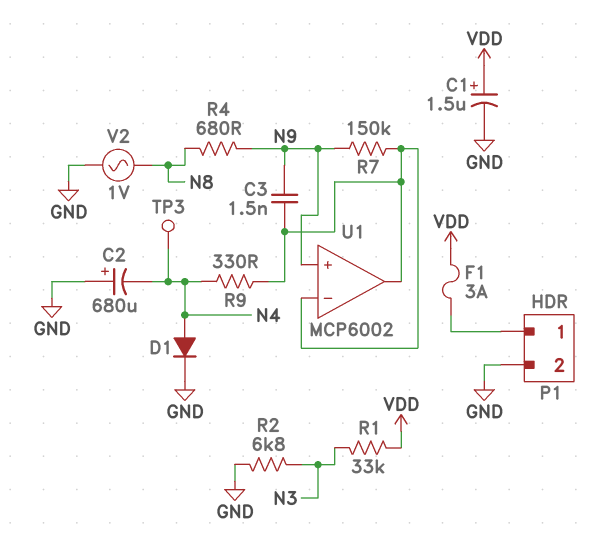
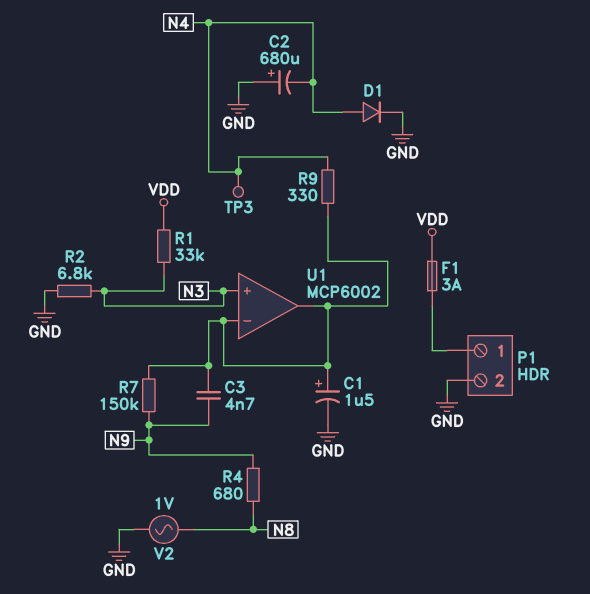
C1: 1.5uF (plus VDD, minus GND) -> 1.5uF (plus U1/in-, minus GND)
C3: 1.5nF (N9, U1/in-) -> 4.7nF (N9, U1/in-)
U1 pin in+: N9 -> N3

